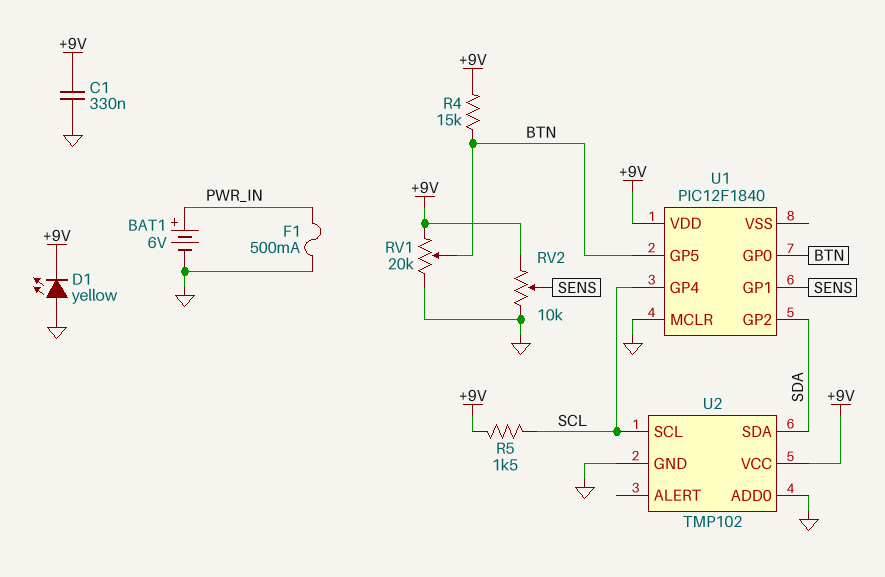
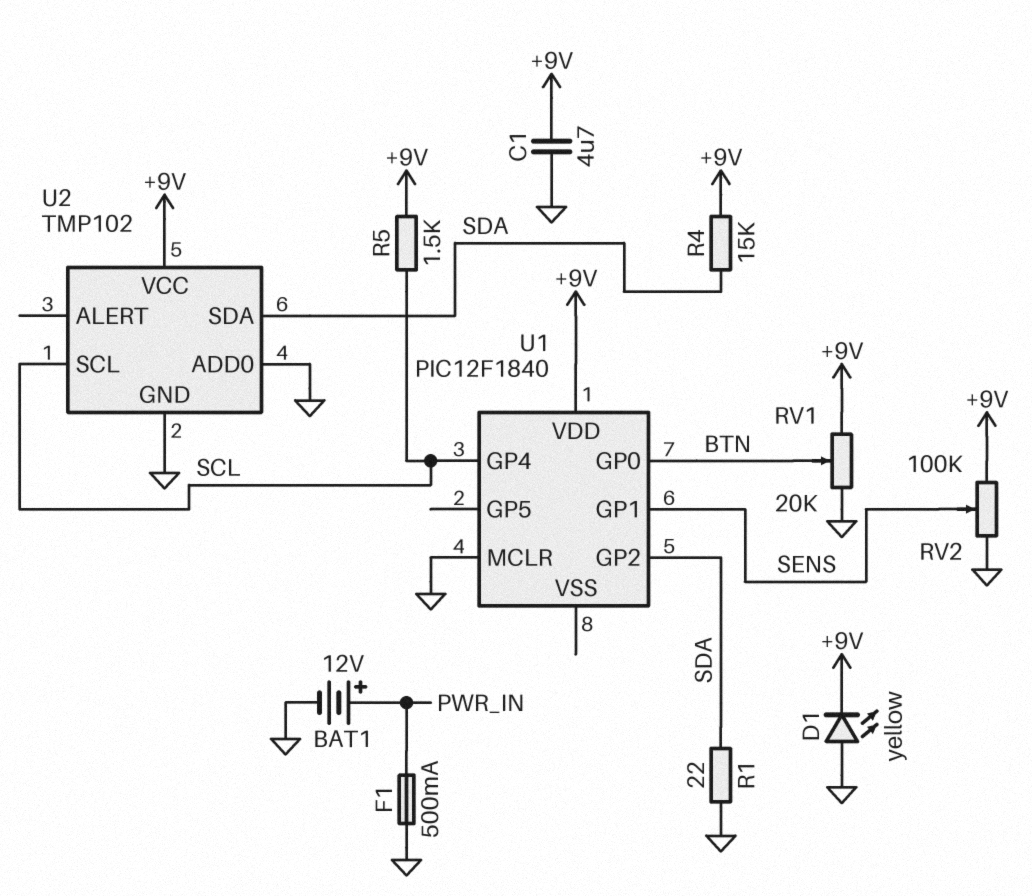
BAT1: 6V (plus PWR_IN, minus GND) -> 12V (plus PWR_IN, minus GND)
C1: 330nF (+9V, GND) -> 4.7uF (+9V, GND)
R1: none -> 22 (GND, SDA)
R4: 15k (+9V, BTN) -> 15k (+9V, SDA)
RV2: 10k (+9V, GND, wiper SENS) -> 100k (+9V, GND, wiper SENS)
U1 pin GP5: BTN -> none

